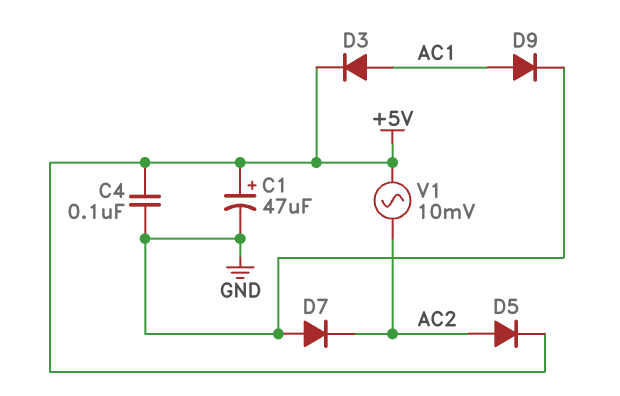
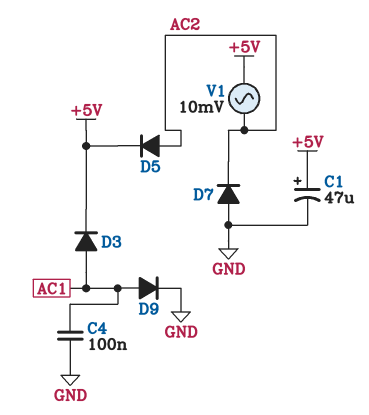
C4: 100nF (+5V, GND) -> 100nF (AC1, GND)

